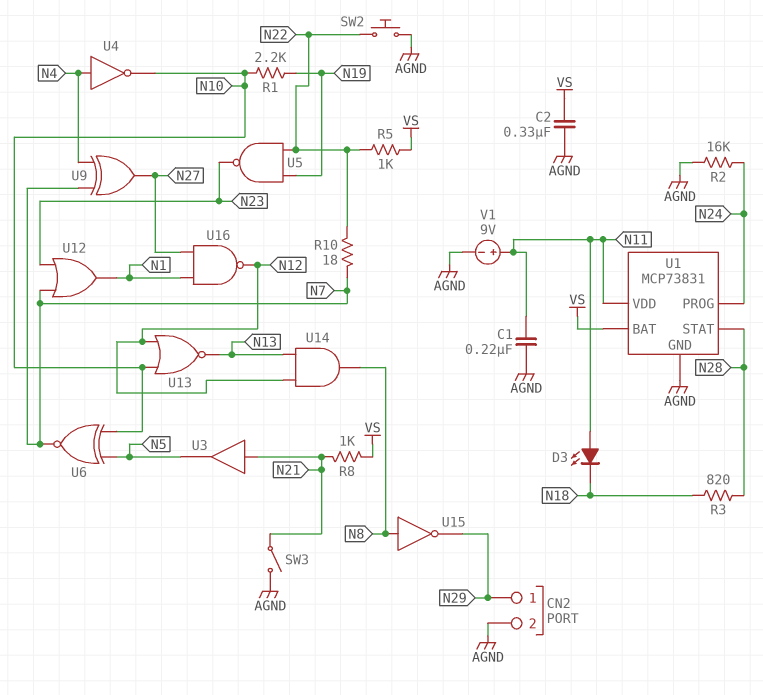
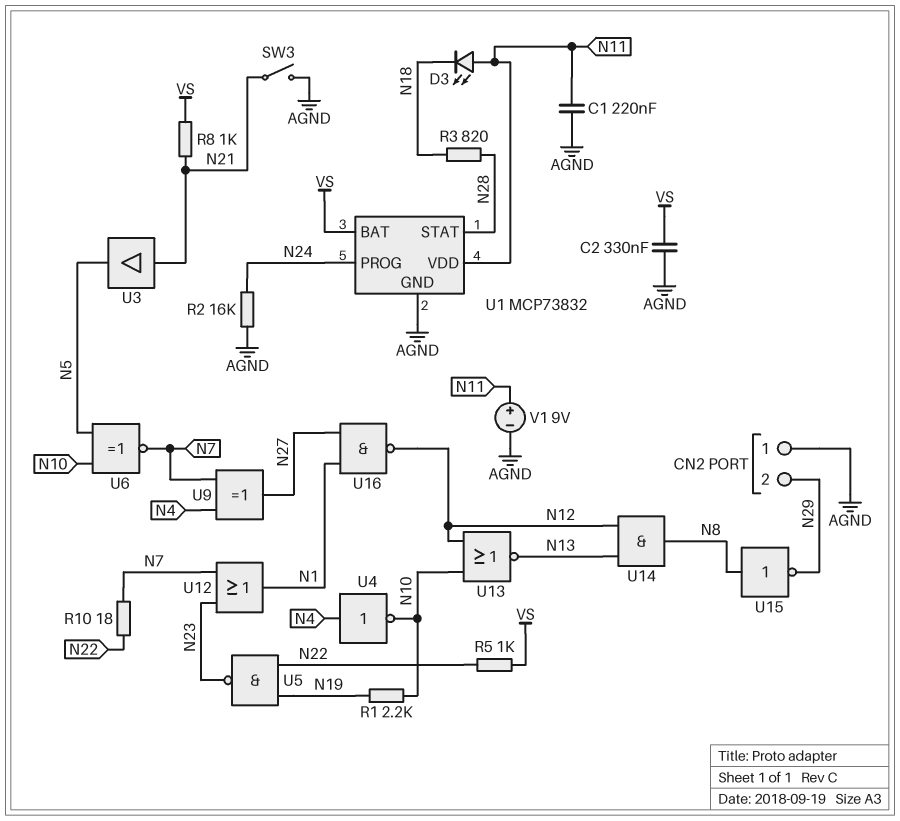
CN2 pin 1: N29 -> AGND
CN2 pin 2: AGND -> N29
SW2: button (AGND, N22) -> none
U1: MCP73831 -> MCP73832

